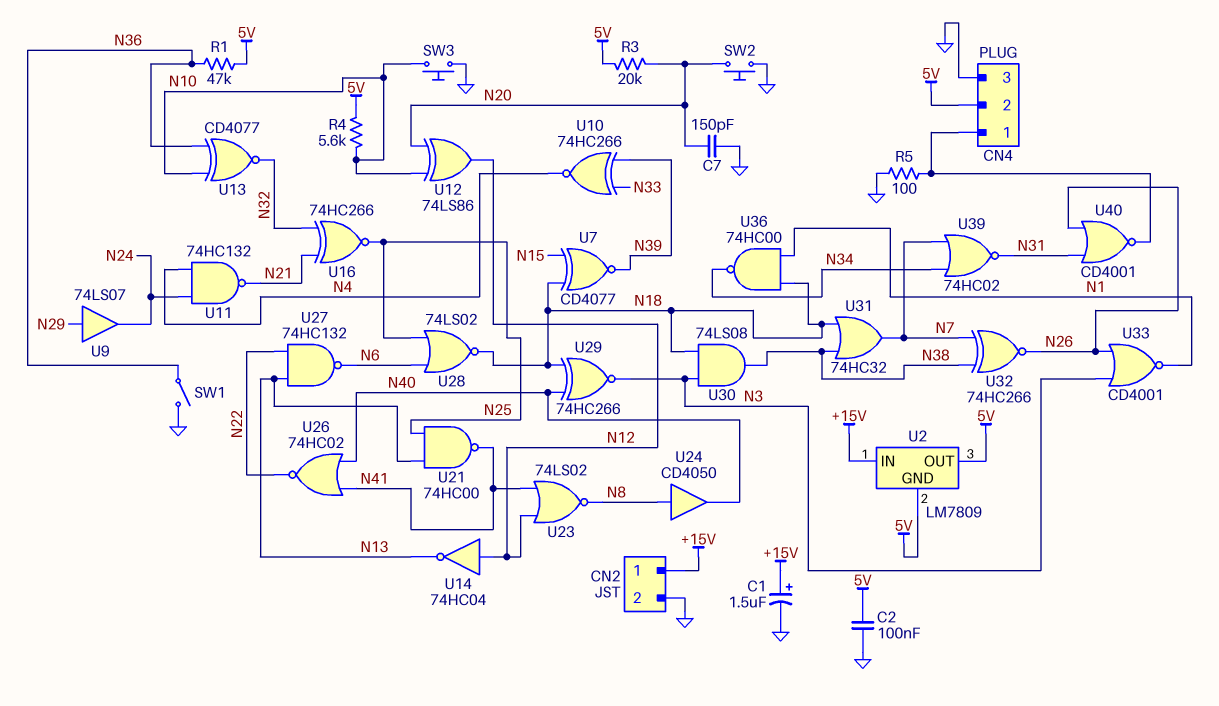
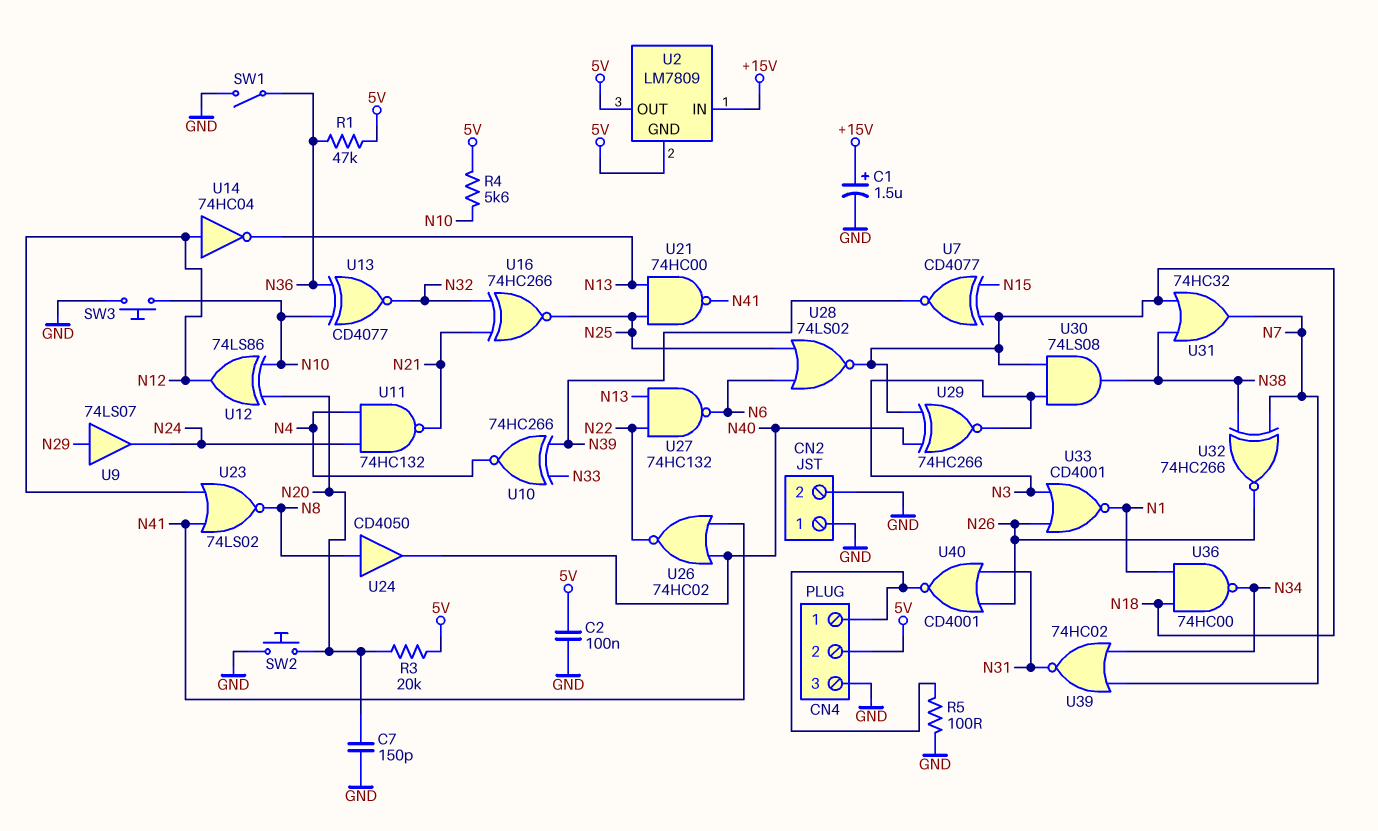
CN2 pin 1: +15V -> GND

